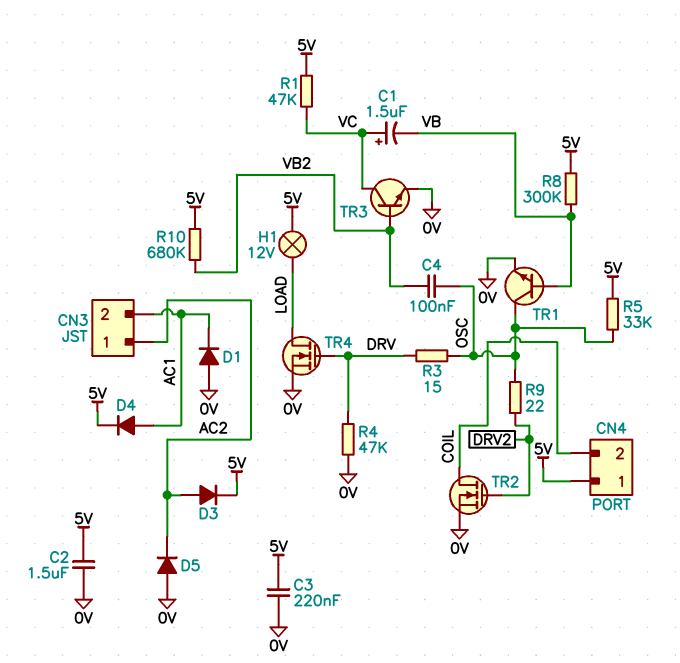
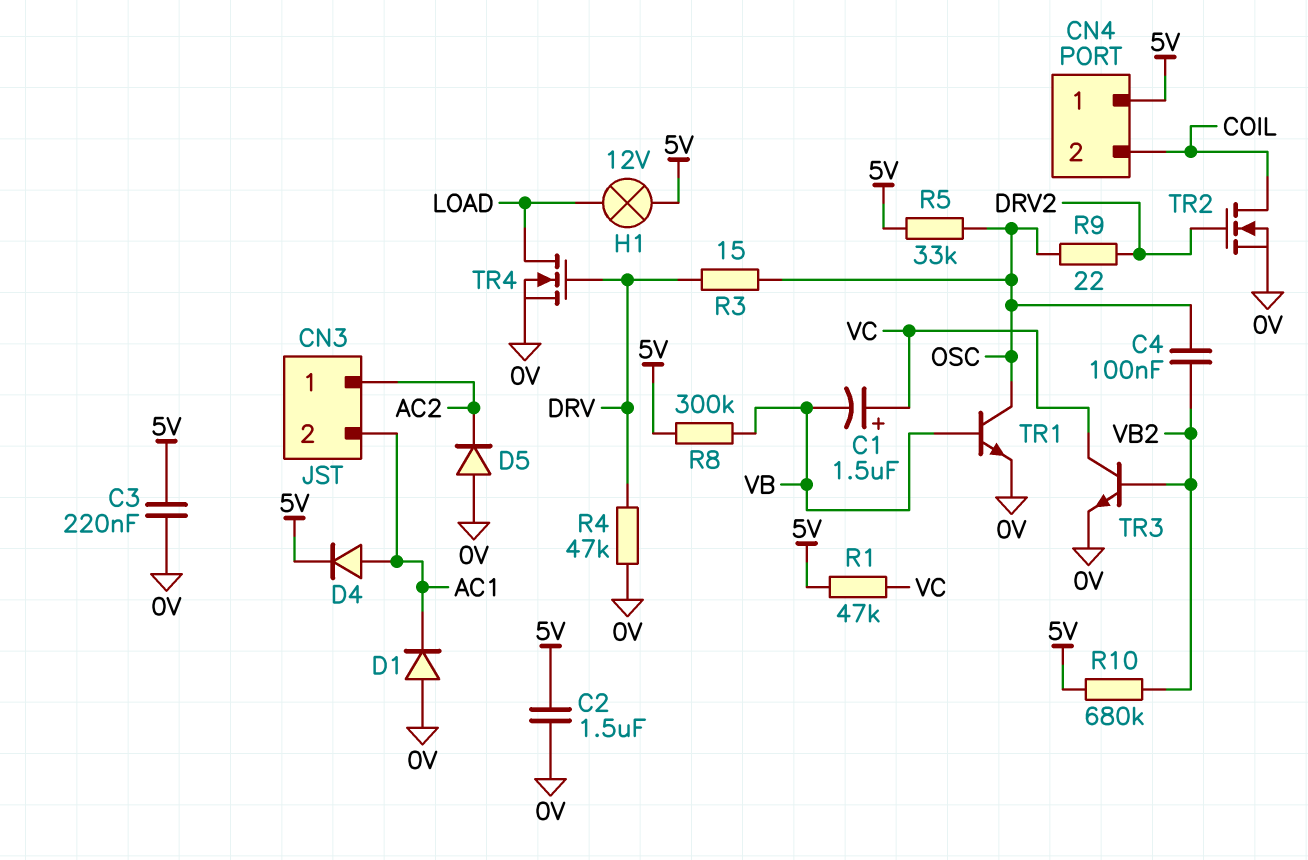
D3: diode (A AC2, K 5V) -> none

